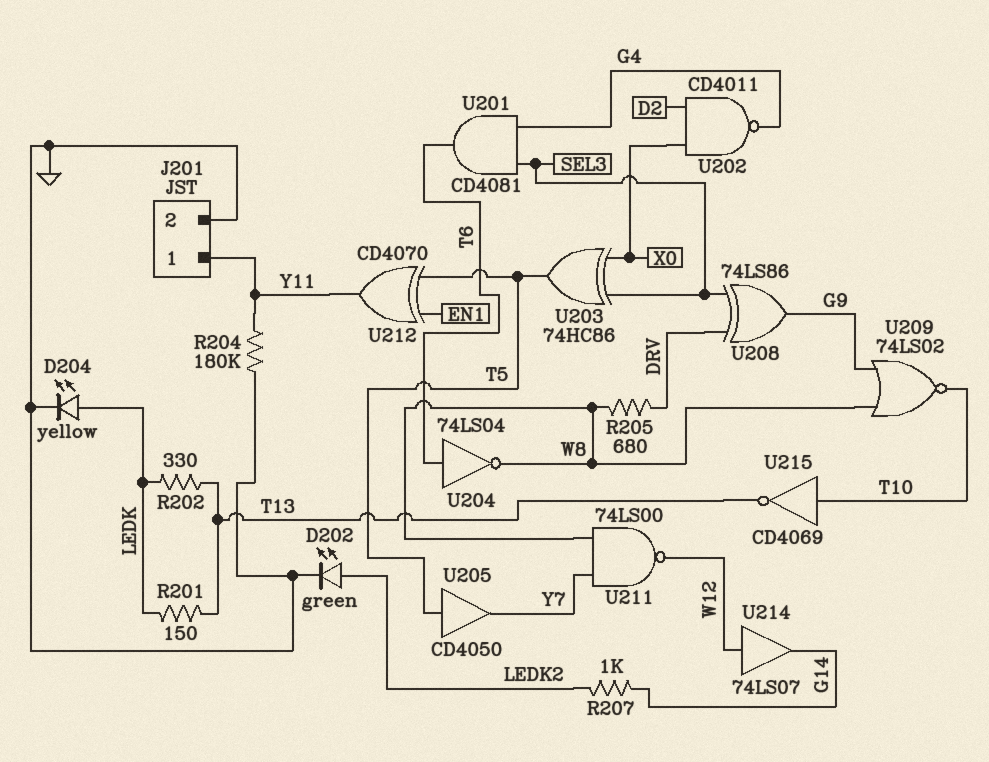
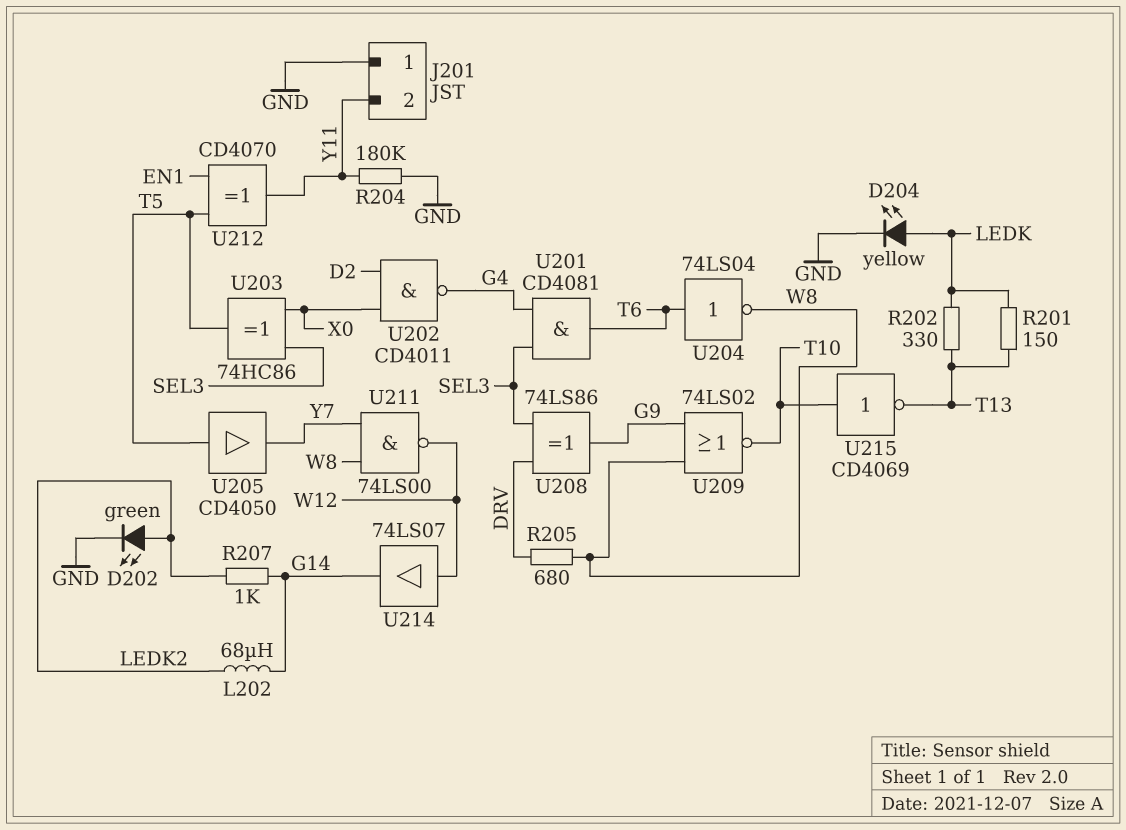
J201 pin 1: Y11 -> GND
J201 pin 2: GND -> Y11
L202: none -> 68uH (G14, LEDK2)

